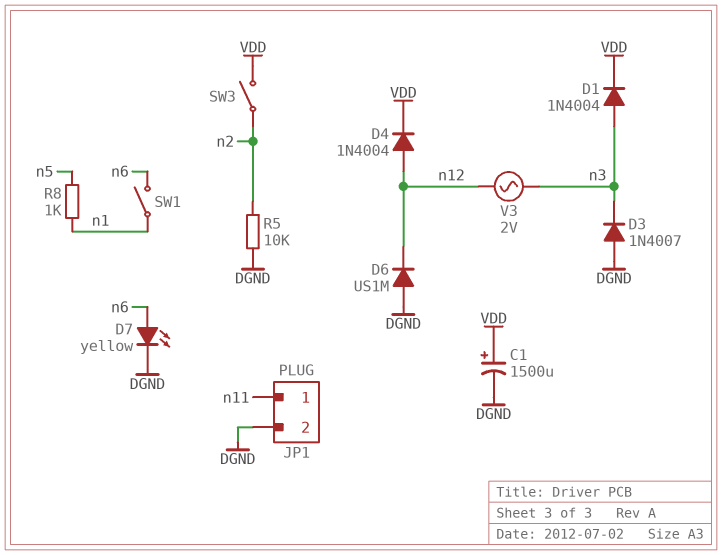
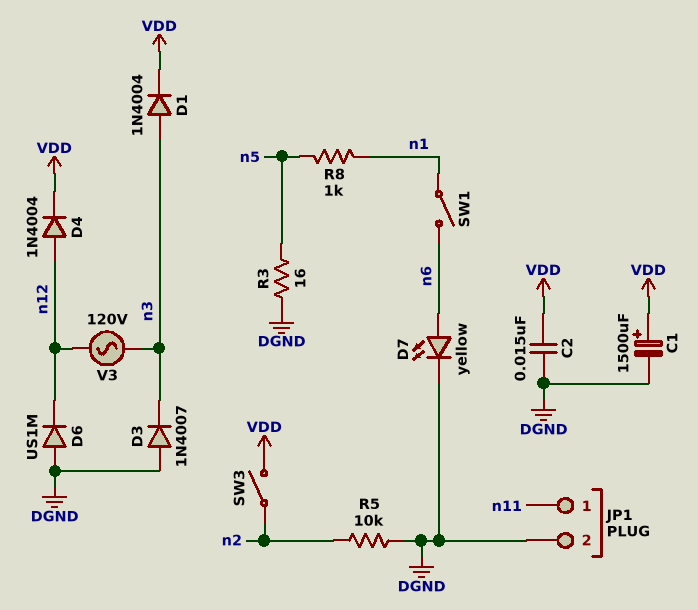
C2: none -> 15nF (DGND, VDD)
R3: none -> 16 (DGND, n5)
V3: AC 2V (n3, n12) -> AC 120V (n3, n12)

